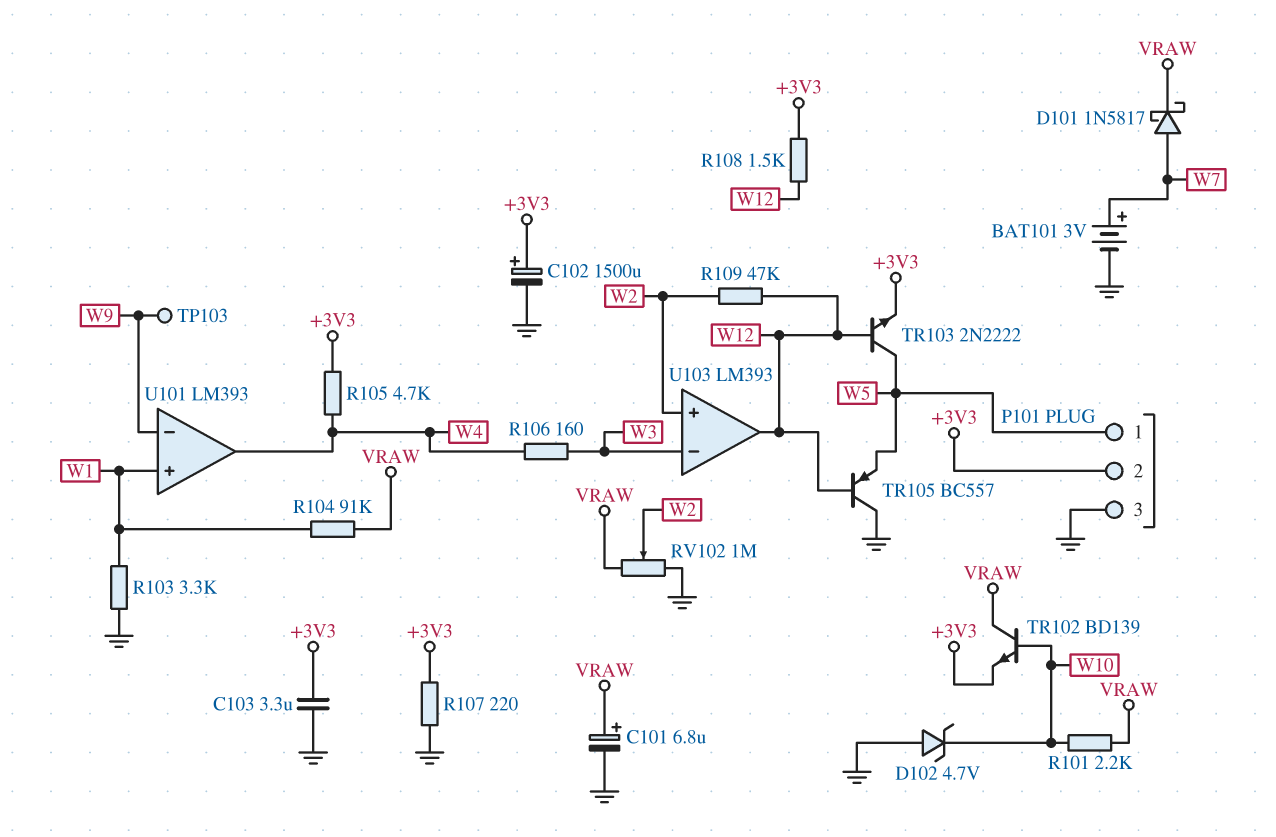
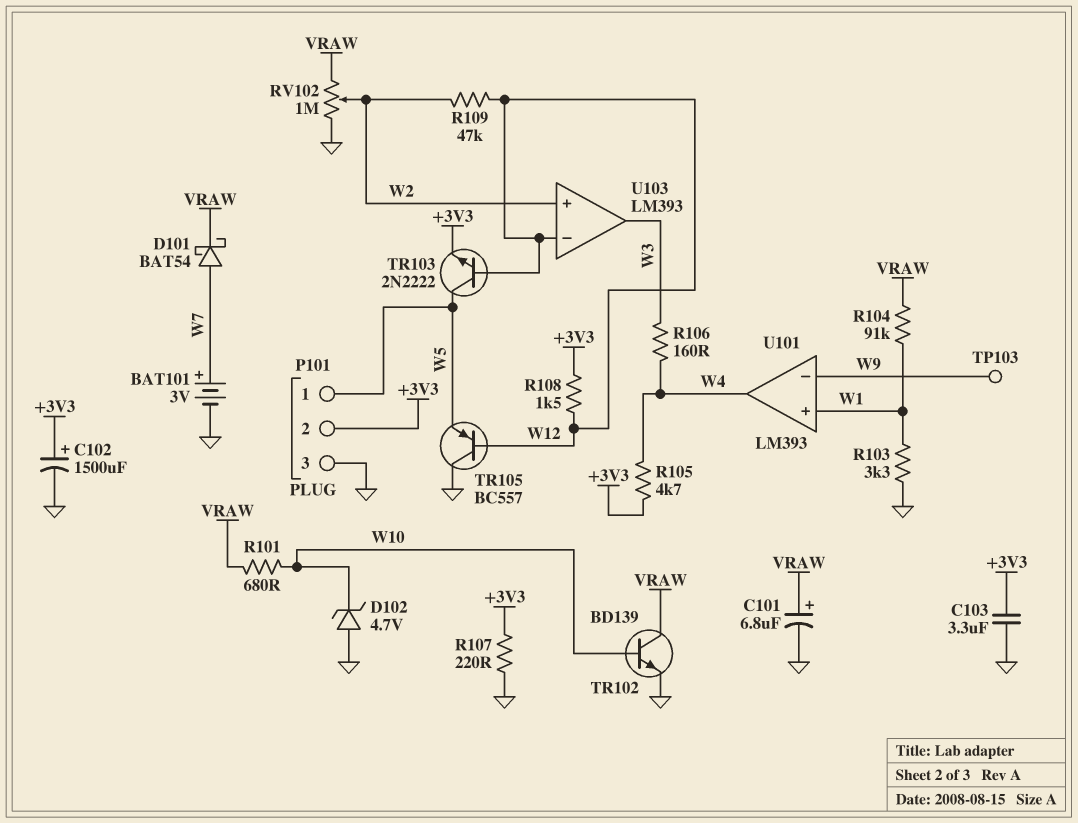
D101: schottky 1N5817 (A W7, K VRAW) -> schottky BAT54 (A W7, K VRAW)
R101: 2.2k (VRAW, W10) -> 680 (VRAW, W10)
TR102: NPN BD139 (B W10, C VRAW, E +3V3) -> NPN BD139 (B W10, C VRAW, E GND)
U103 pin in-: W3 -> W12
U103 pin out: W12 -> W3

